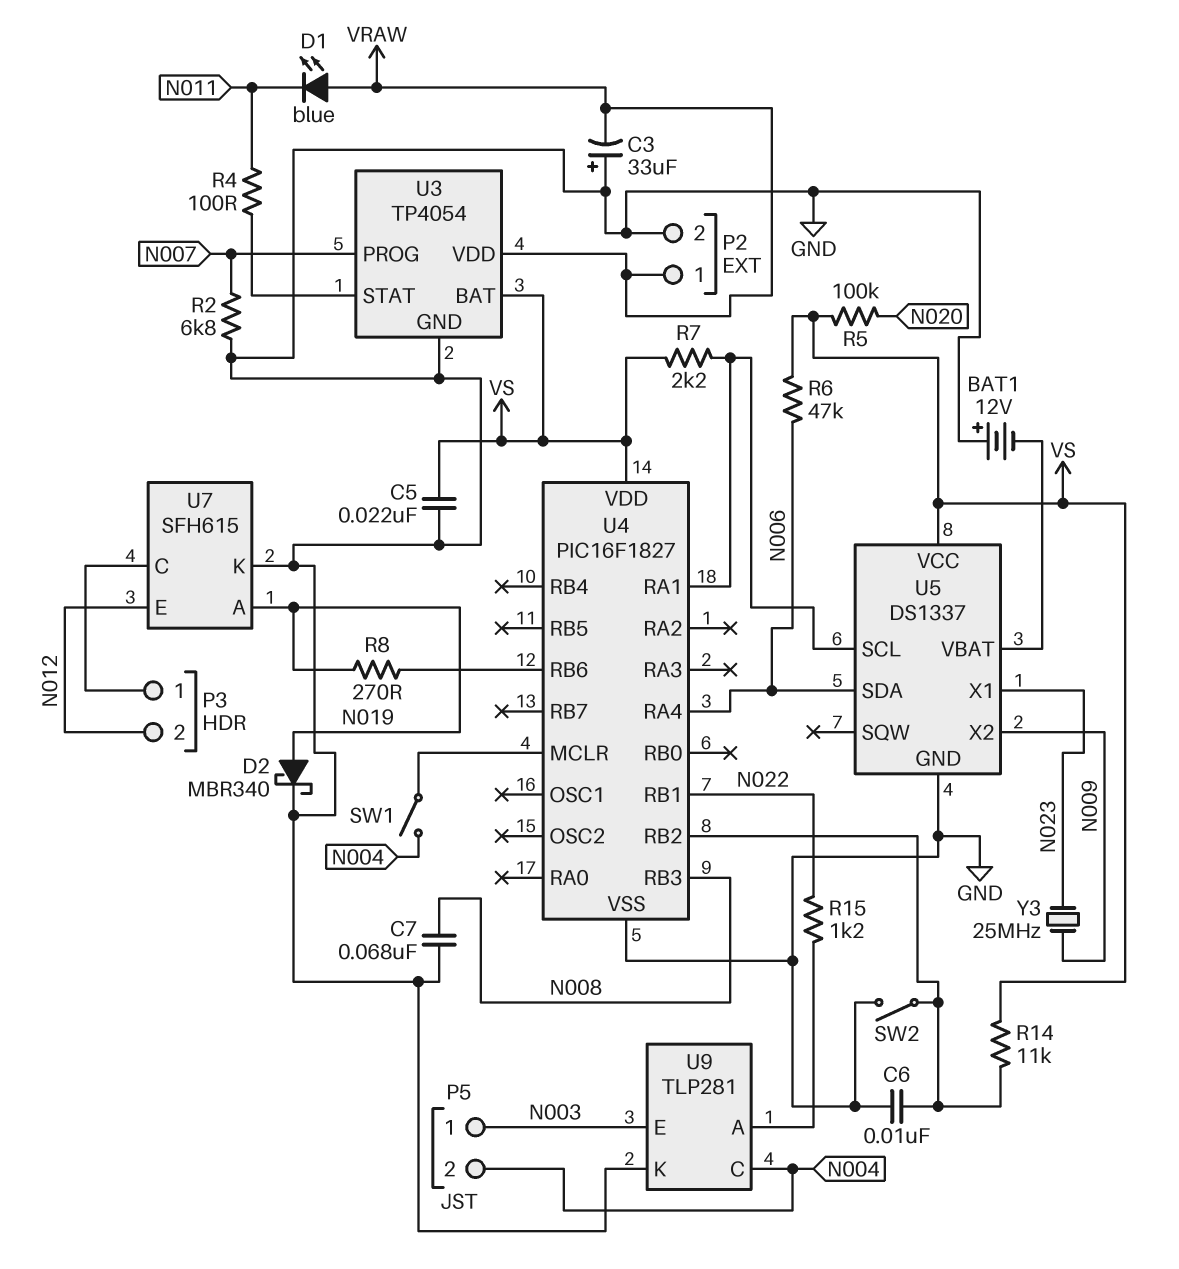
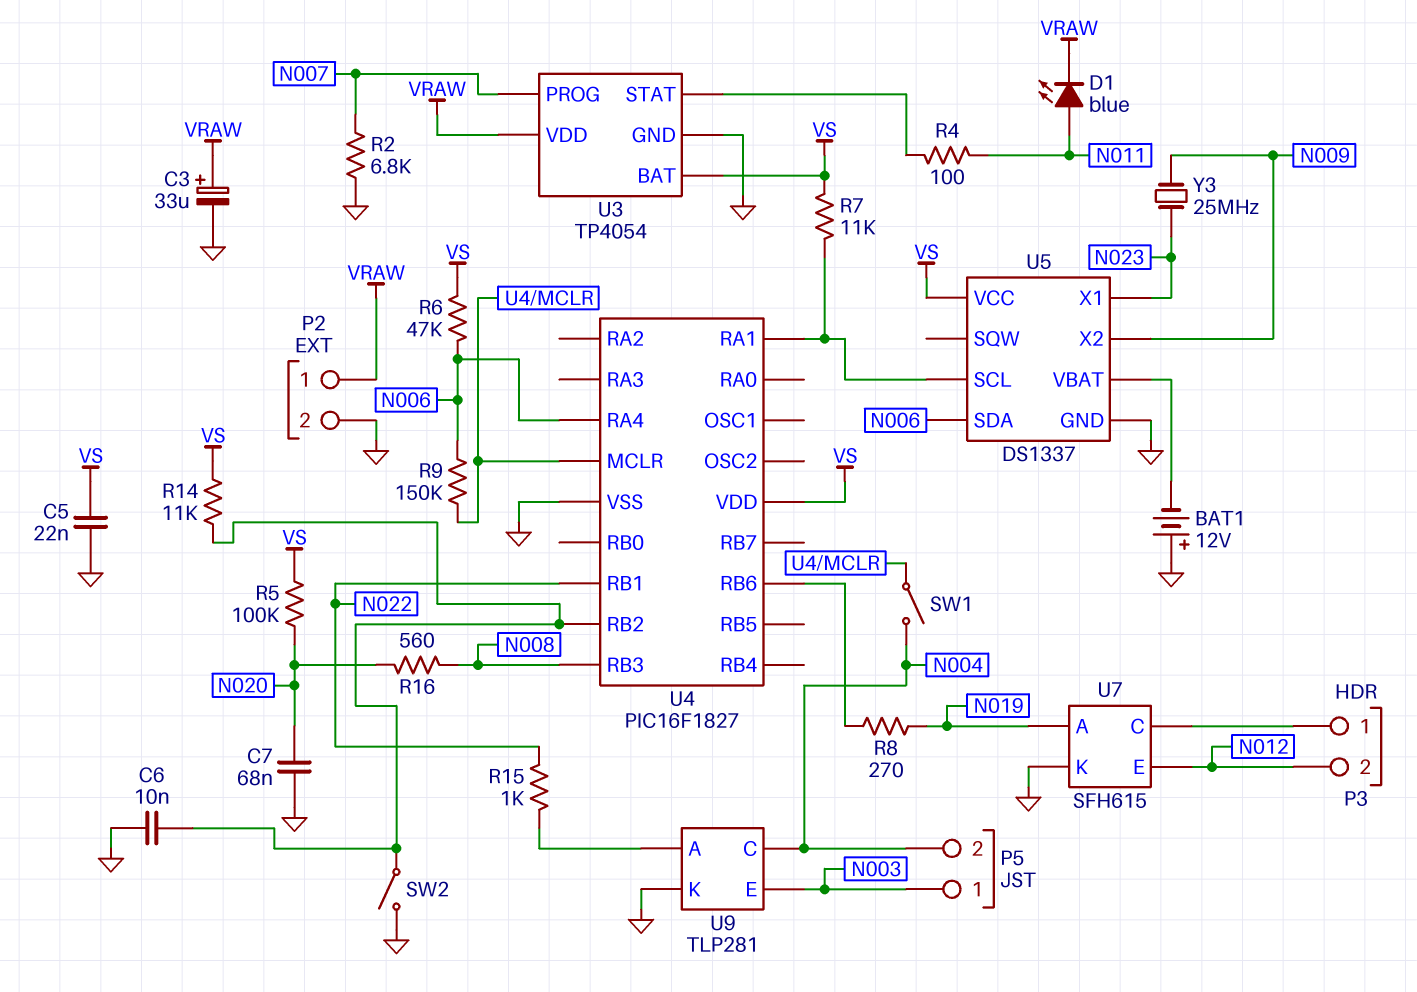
C3: 33uF (plus GND, minus VRAW) -> 33uF (plus VRAW, minus GND)
C7: 68nF (GND, N008) -> 68nF (GND, N020)
D1: LED blue (A VRAW, K N011) -> LED blue (A N011, K VRAW)
D2: schottky MBR340 (A N019, K GND) -> none
R7: 2.2k (U4/RA1, VS) -> 11k (U4/RA1, VS)
R9: none -> 150k (N006, U4/MCLR)
R15: 1.2k (N022, U9/A) -> 1k (N022, U9/A)
R16: none -> 560 (N008, N020)

